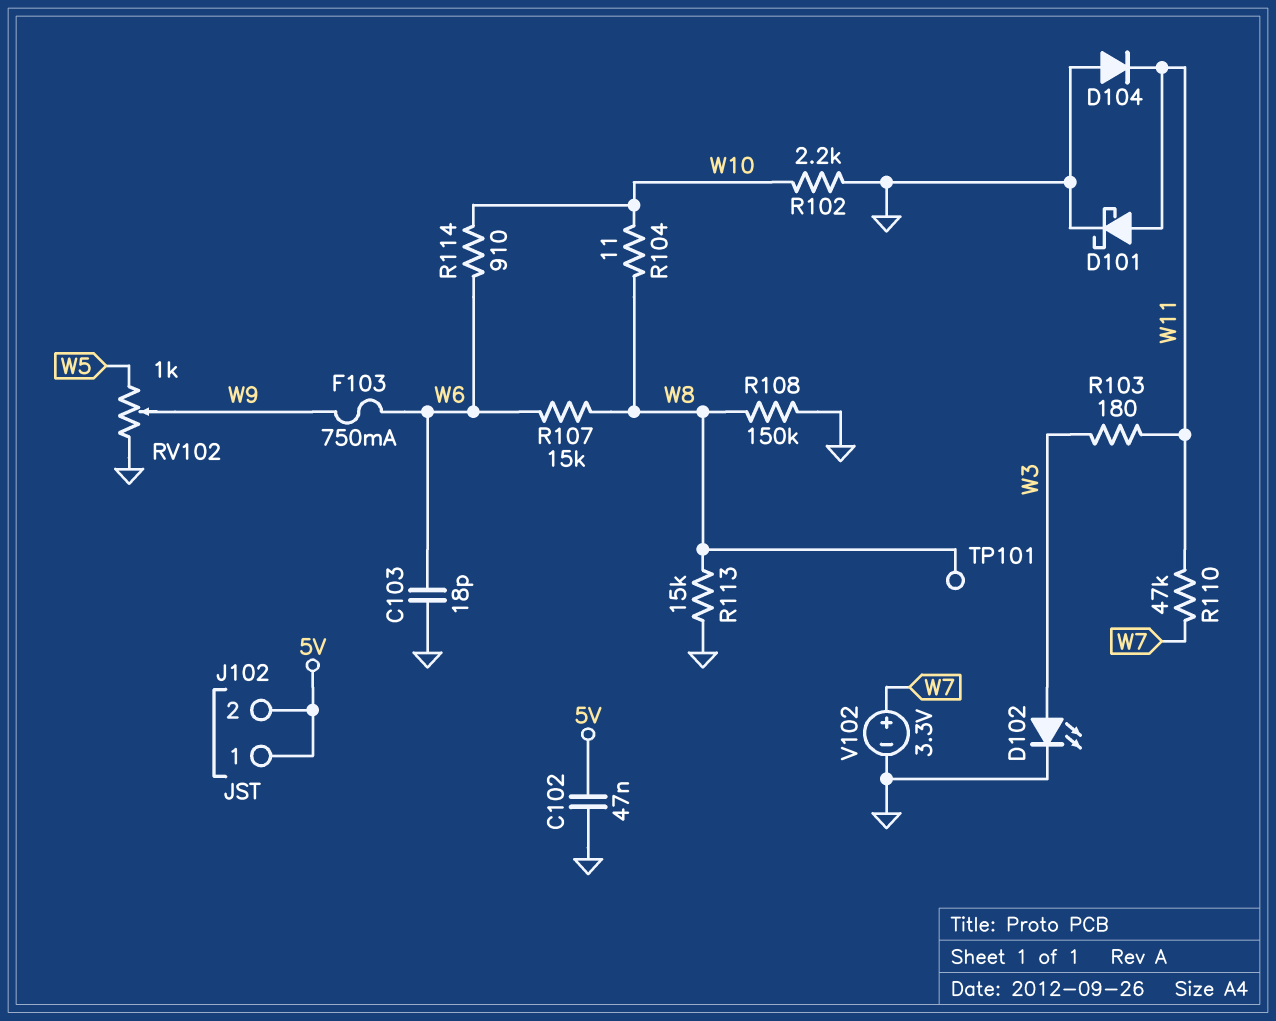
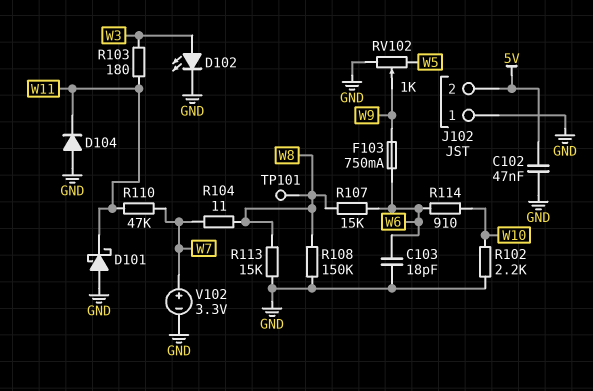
D101: schottky (A W11, K GND) -> schottky (A GND, K W11)
J102 pin 1: 5V -> GND
R104: 11 (W8, W10) -> 11 (W7, W8)

